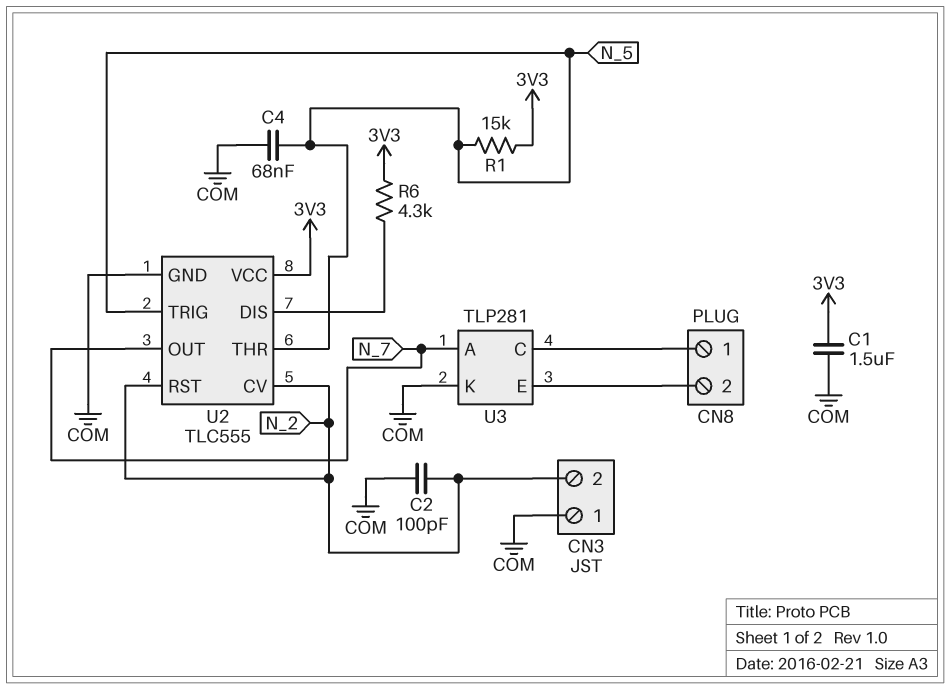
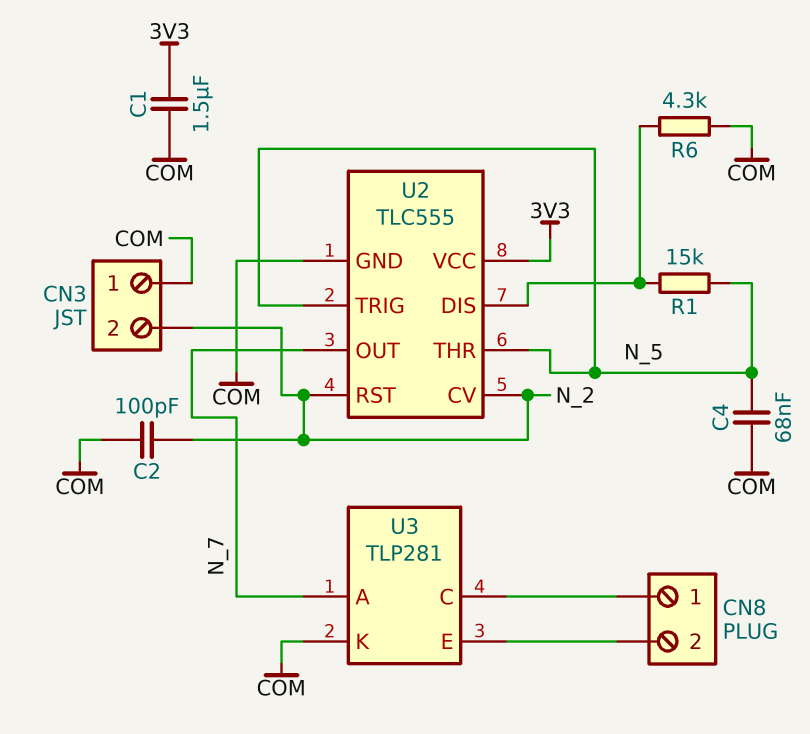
R1: 15k (3V3, N_5) -> 15k (N_5, U2/DIS)
R6: 4.3k (3V3, U2/DIS) -> 4.3k (COM, U2/DIS)

